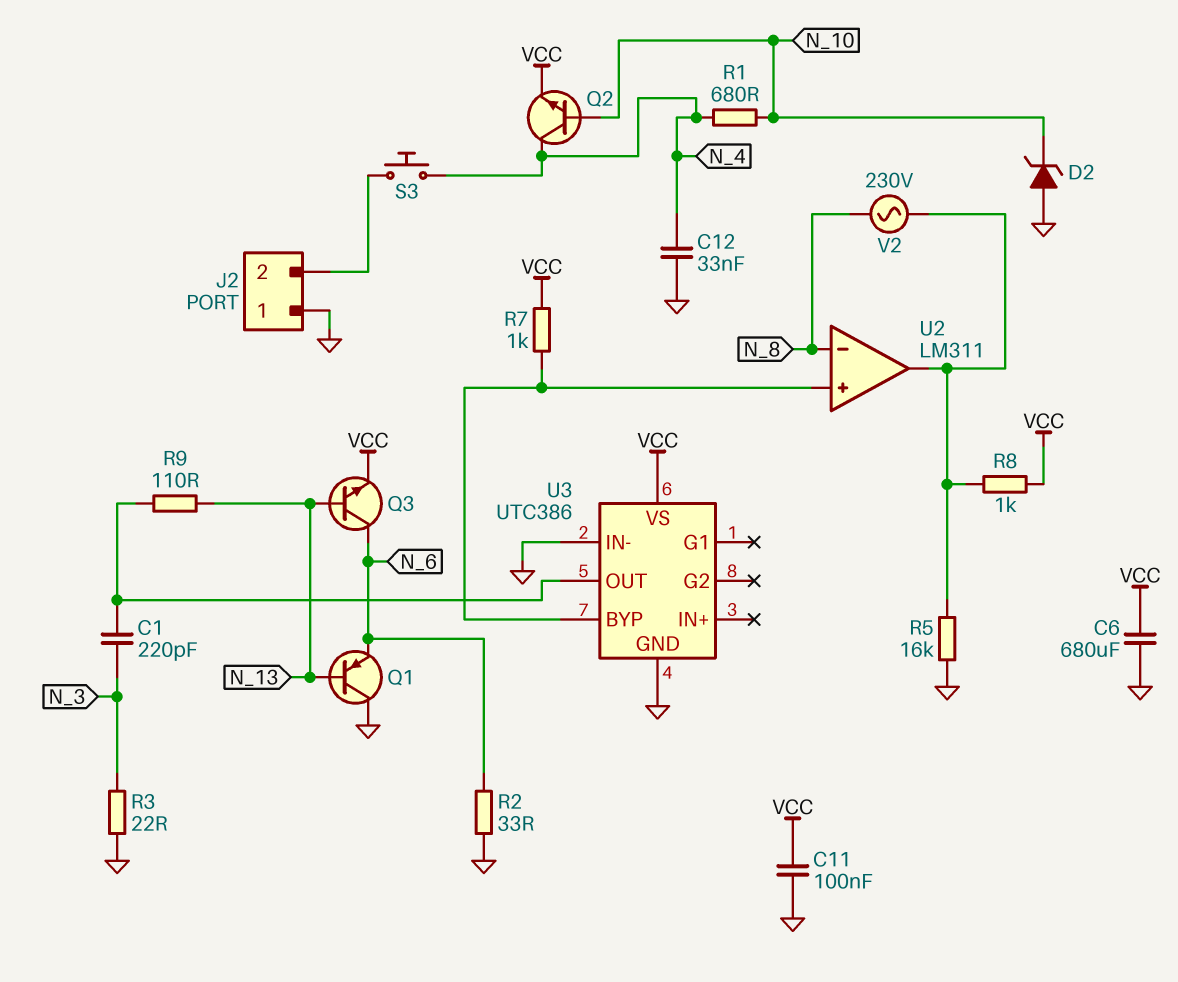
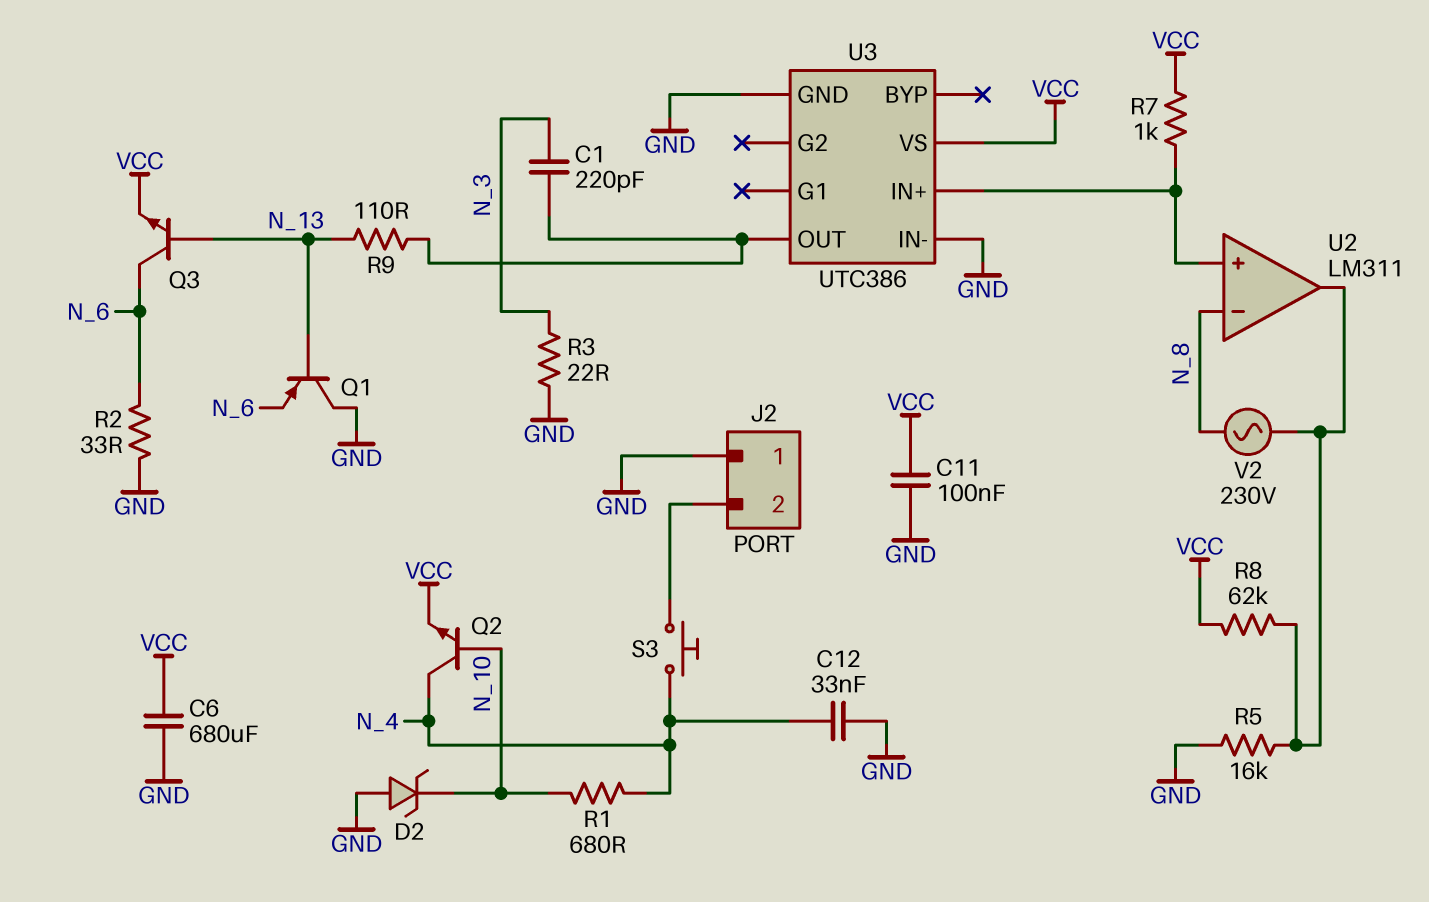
R8: 1k (U2/out, VCC) -> 62k (U2/out, VCC)
U3 pin BYP: U2/in+ -> none
U3 pin IN+: none -> U2/in+

